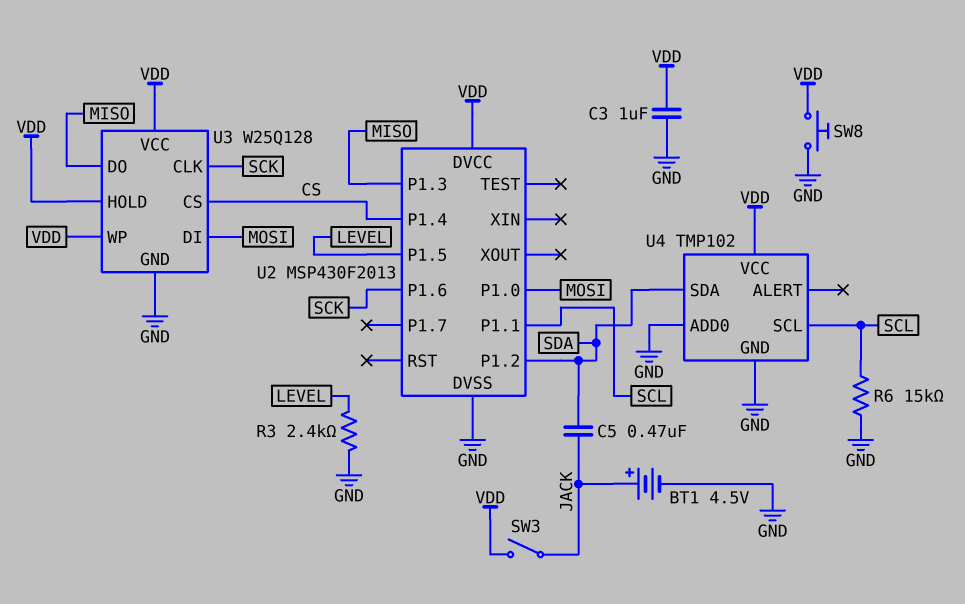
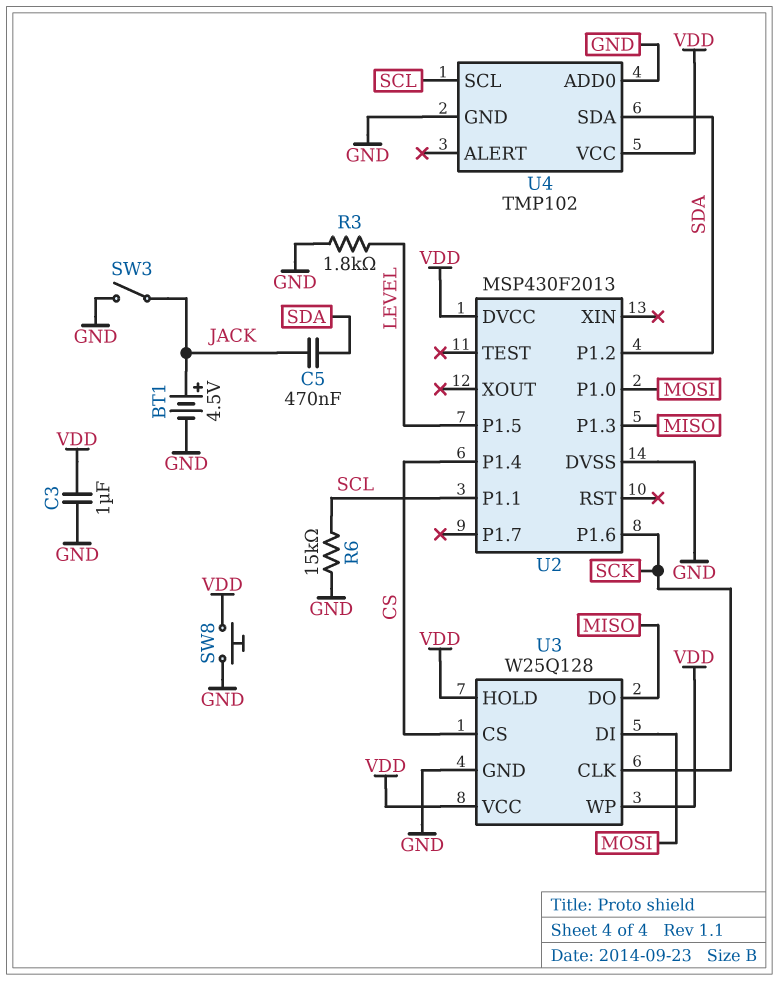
R3: 2.4k (GND, LEVEL) -> 1.8k (GND, LEVEL)
SW3: switch (JACK, VDD) -> switch (GND, JACK)

